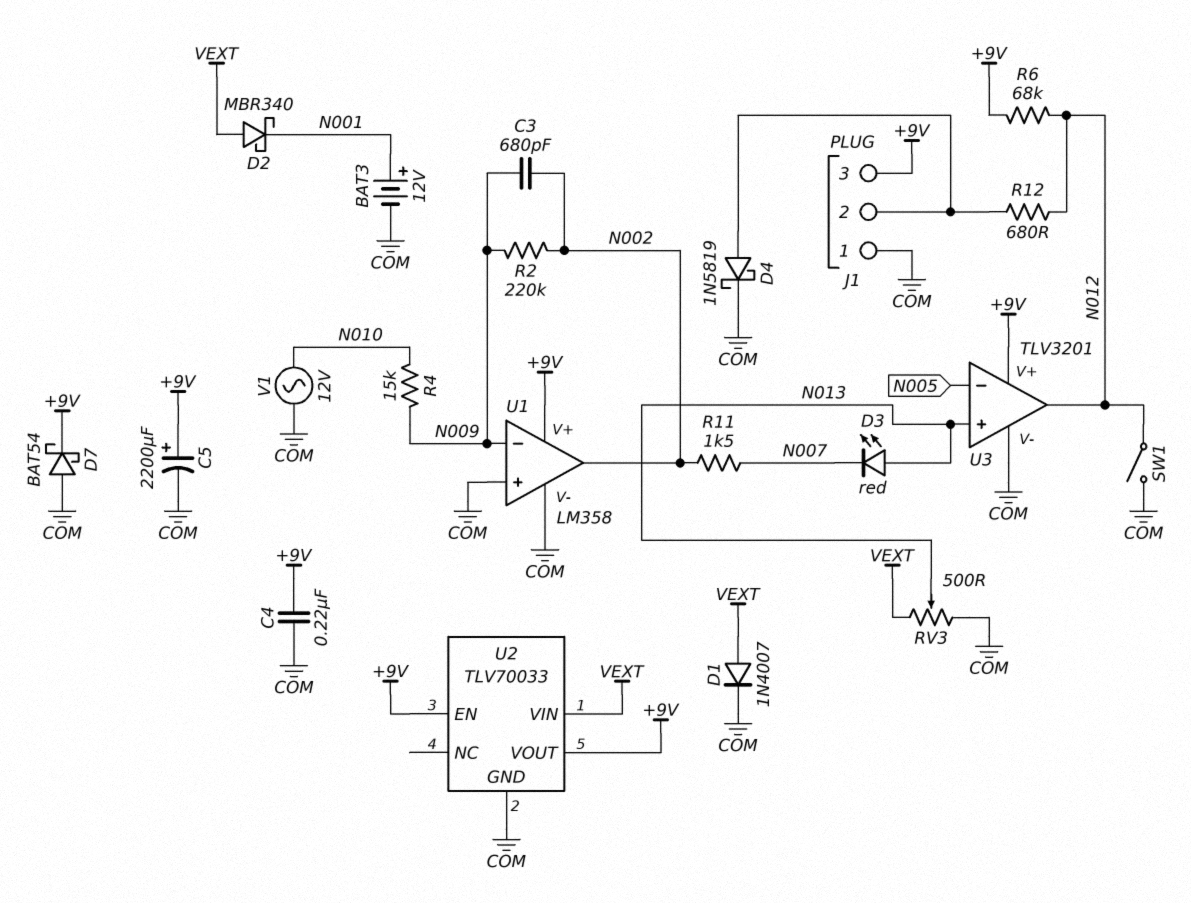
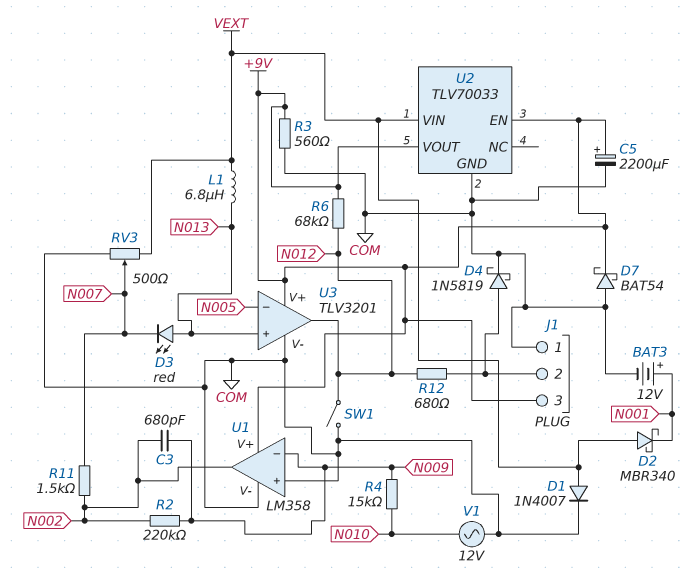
C4: 220nF (+9V, COM) -> none
L1: none -> 6.8uH (N013, VEXT)
R3: none -> 560 (+9V, COM)
RV3: 500 (COM, VEXT, wiper N013) -> 500 (COM, VEXT, wiper N007)

